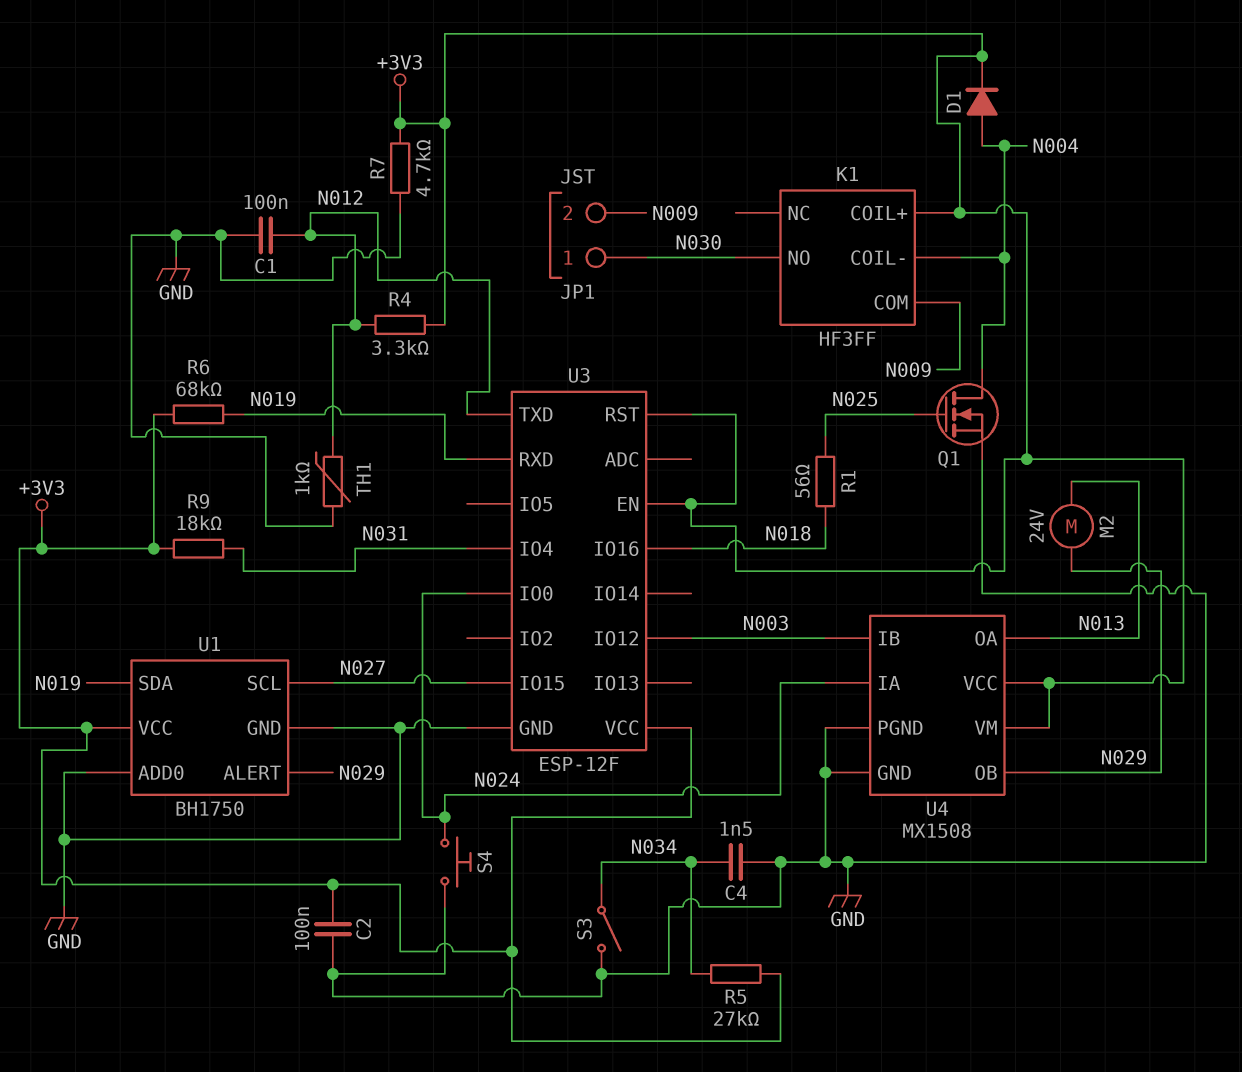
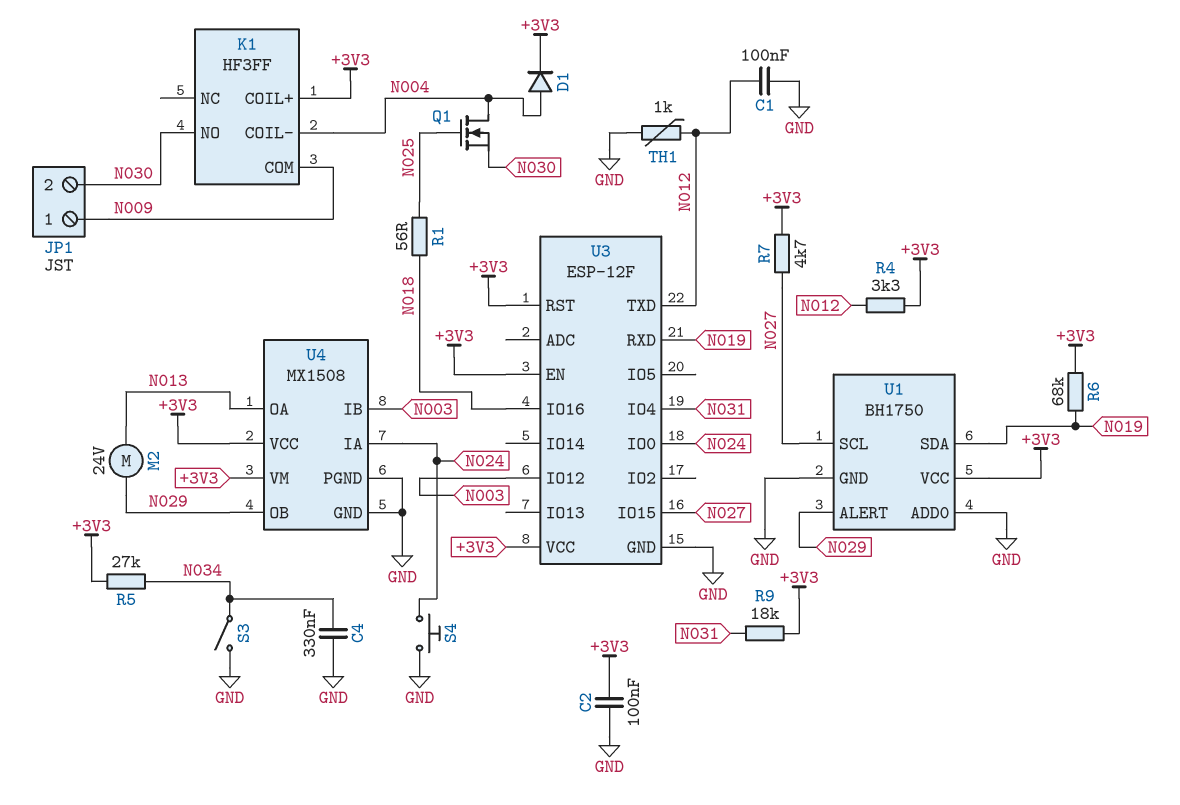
C4: 1.5nF (GND, N034) -> 330nF (GND, N034)
JP1 pin 1: N030 -> N009
JP1 pin 2: N009 -> N030
Q1: NMOS (G N025, D N004, S GND) -> NMOS (G N025, D N004, S N030)
R7: 4.7k (+3V3, GND) -> 4.7k (+3V3, N027)

